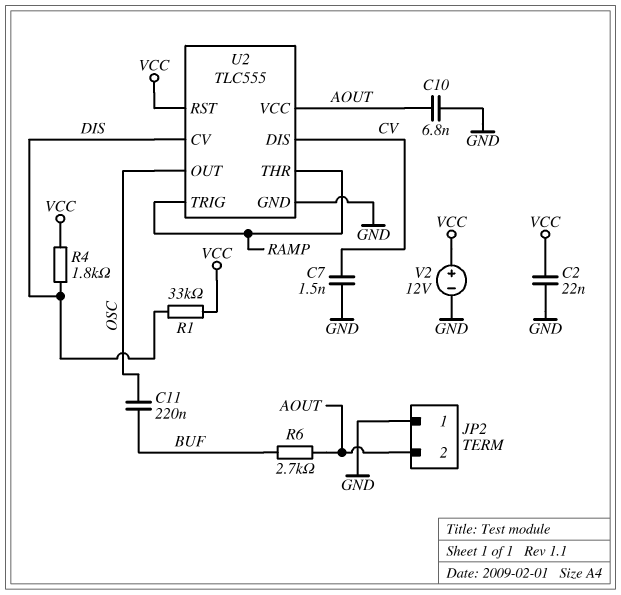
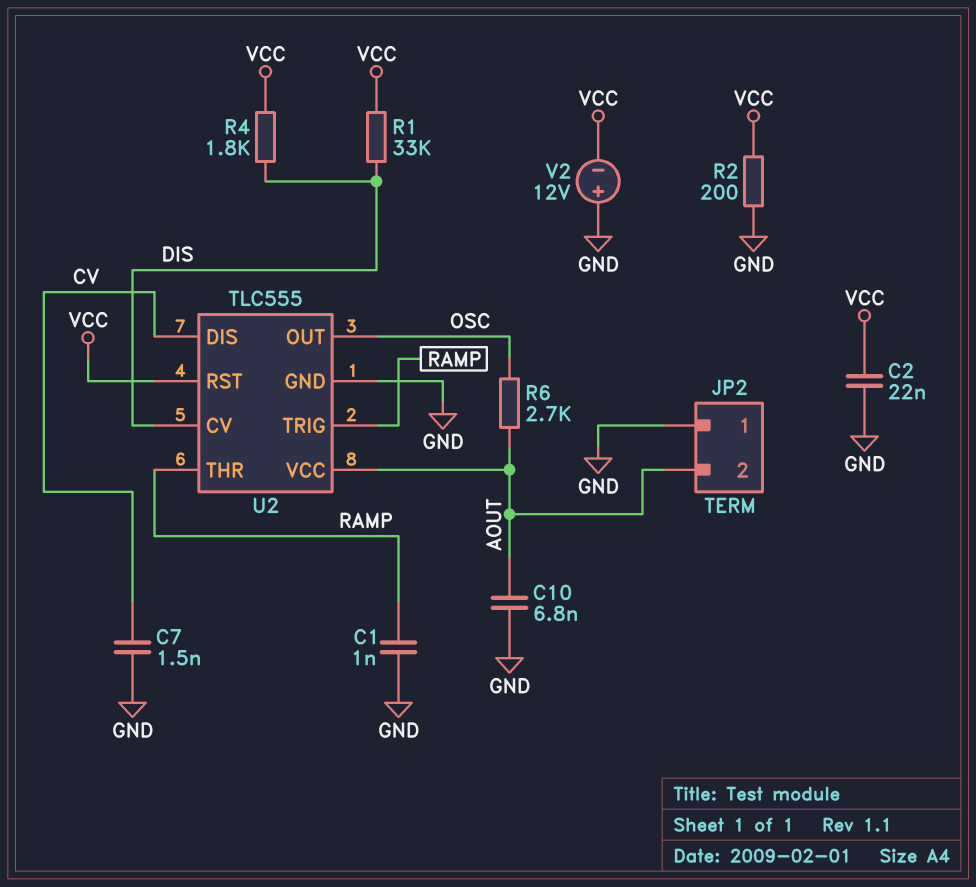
C1: none -> 1nF (GND, RAMP)
C11: 220nF (BUF, OSC) -> none
R2: none -> 200 (GND, VCC)
R6: 2.7k (AOUT, BUF) -> 2.7k (AOUT, OSC)
V2: 12V (plus VCC, minus GND) -> 12V (plus GND, minus VCC)

